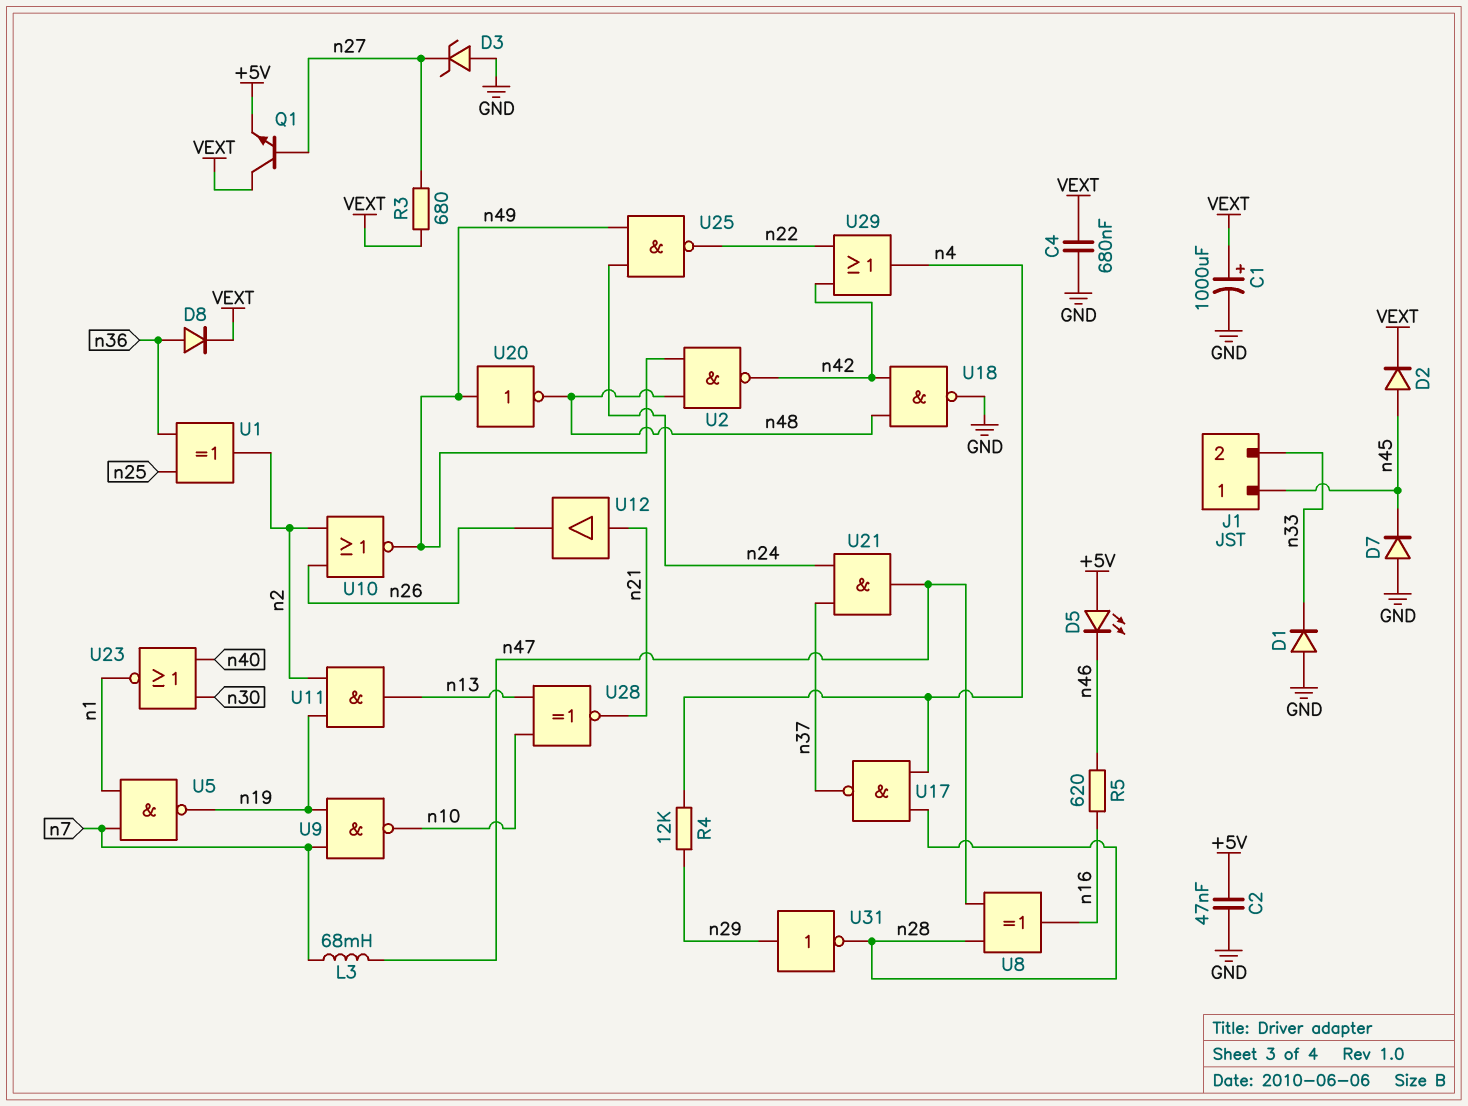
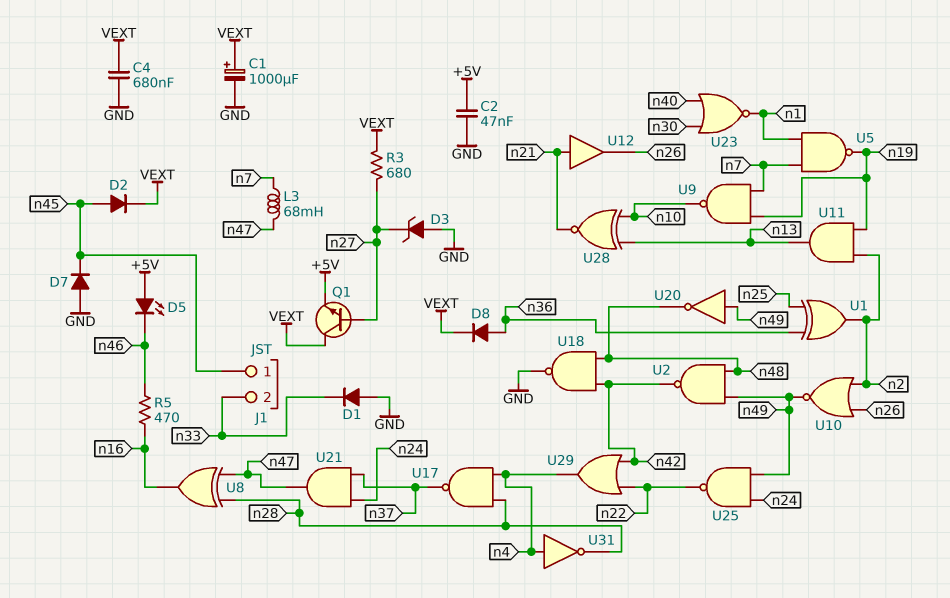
R4: 12k (n4, n29) -> none
R5: 620 (n16, n46) -> 470 (n16, n46)
U31: NOT (in n29, out n28) -> NOT (in n4, out n28)

